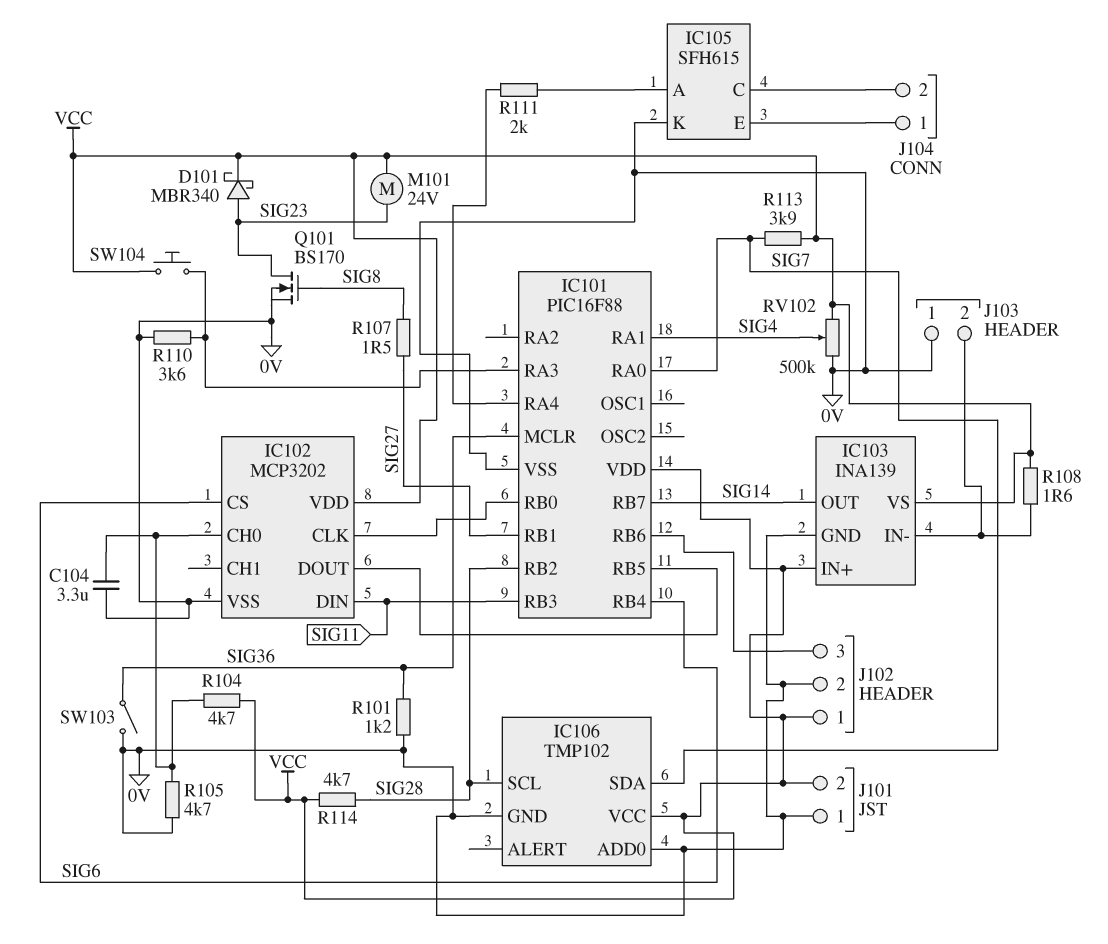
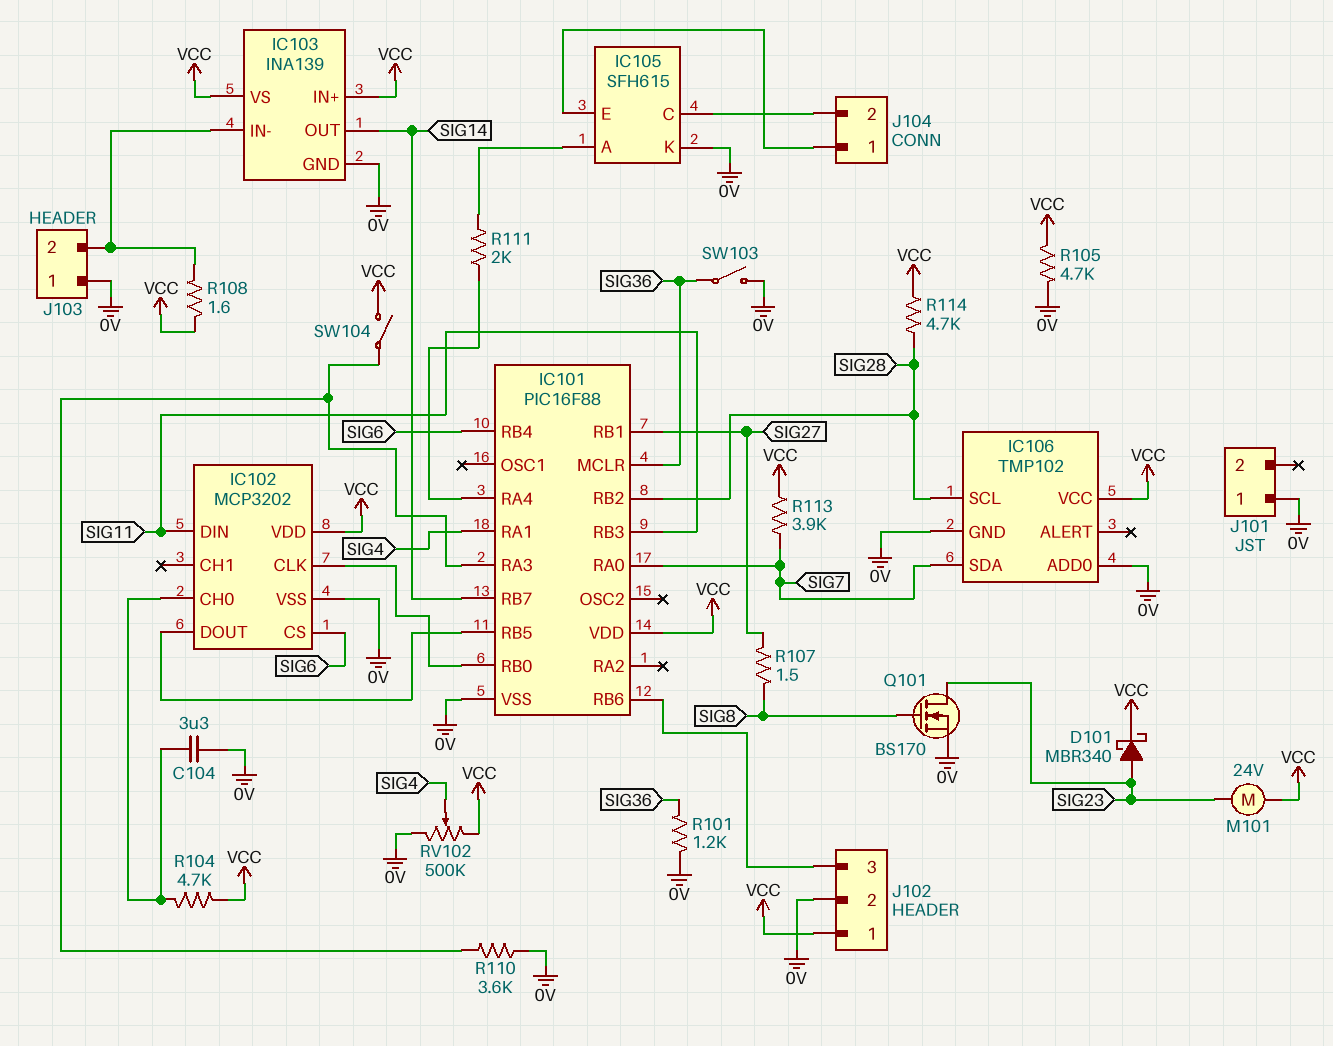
J101 pin 2: VCC -> none
R105: 4.7k (0V, IC102/CH0) -> 4.7k (0V, VCC)
SW104: button (IC101/RA3, VCC) -> switch (IC101/RA3, VCC)

